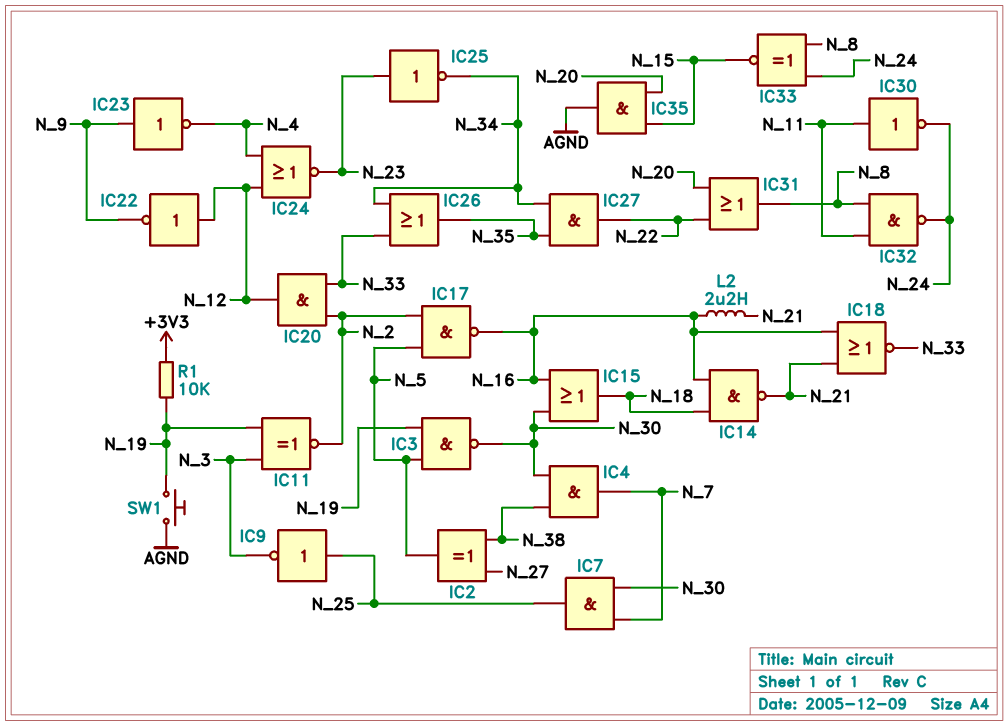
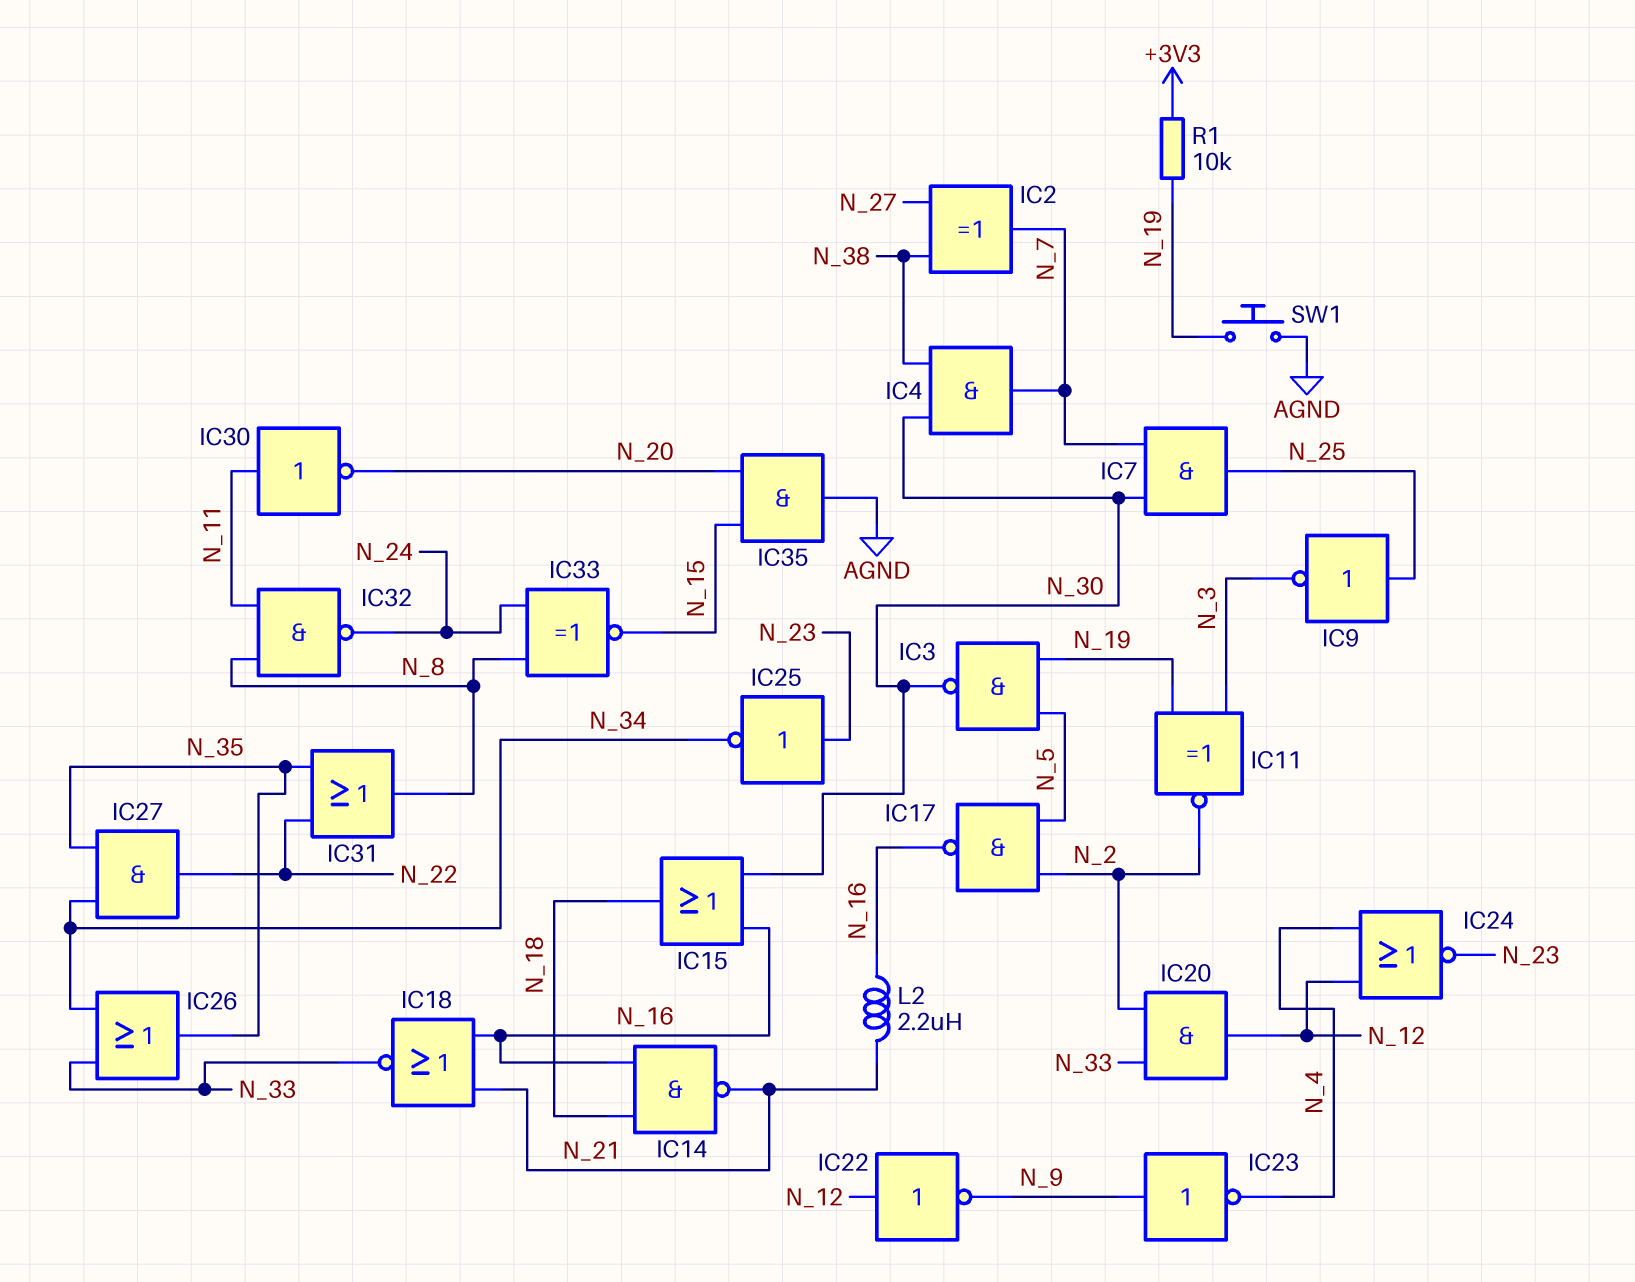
IC2: XOR (in N_27, in N_38, out N_5) -> XOR (in N_27, in N_38, out N_7)
IC30: NOT (in N_11, out N_24) -> NOT (in N_11, out N_20)
IC31: OR (in N_20, in N_22, out N_8) -> OR (in N_22, in N_35, out N_8)

